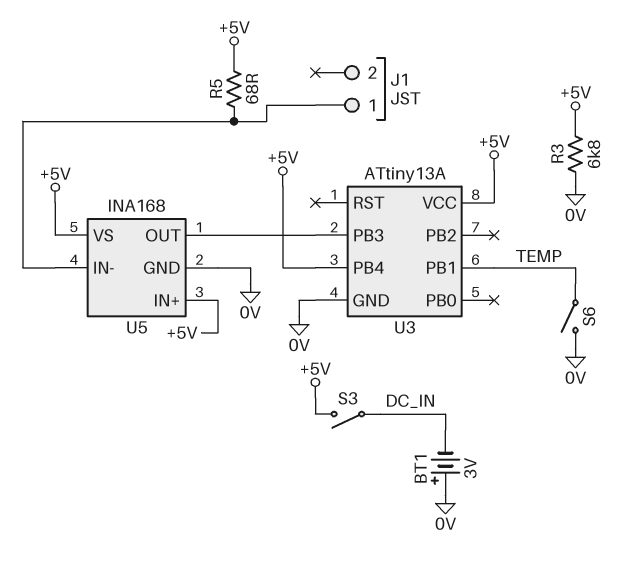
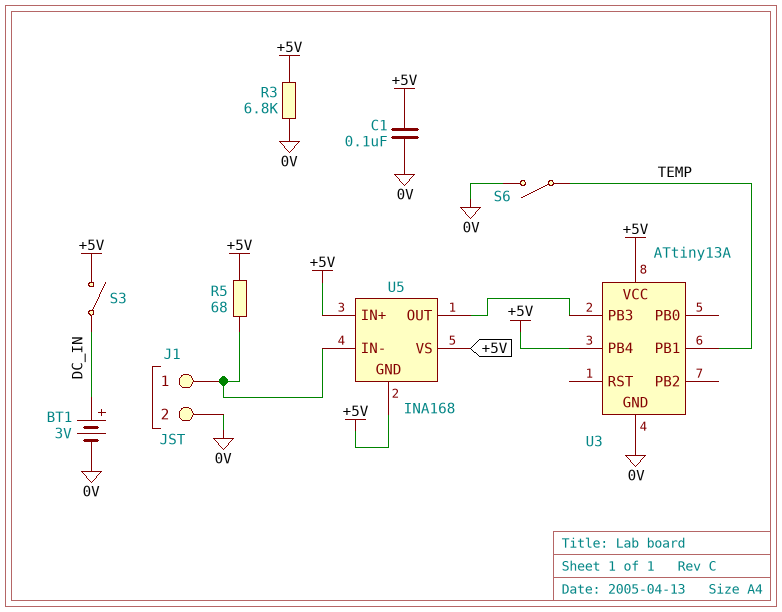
BT1: 3V (plus 0V, minus DC_IN) -> 3V (plus DC_IN, minus 0V)
C1: none -> 100nF (+5V, 0V)
J1 pin 2: none -> 0V
U5 pin GND: 0V -> +5V

